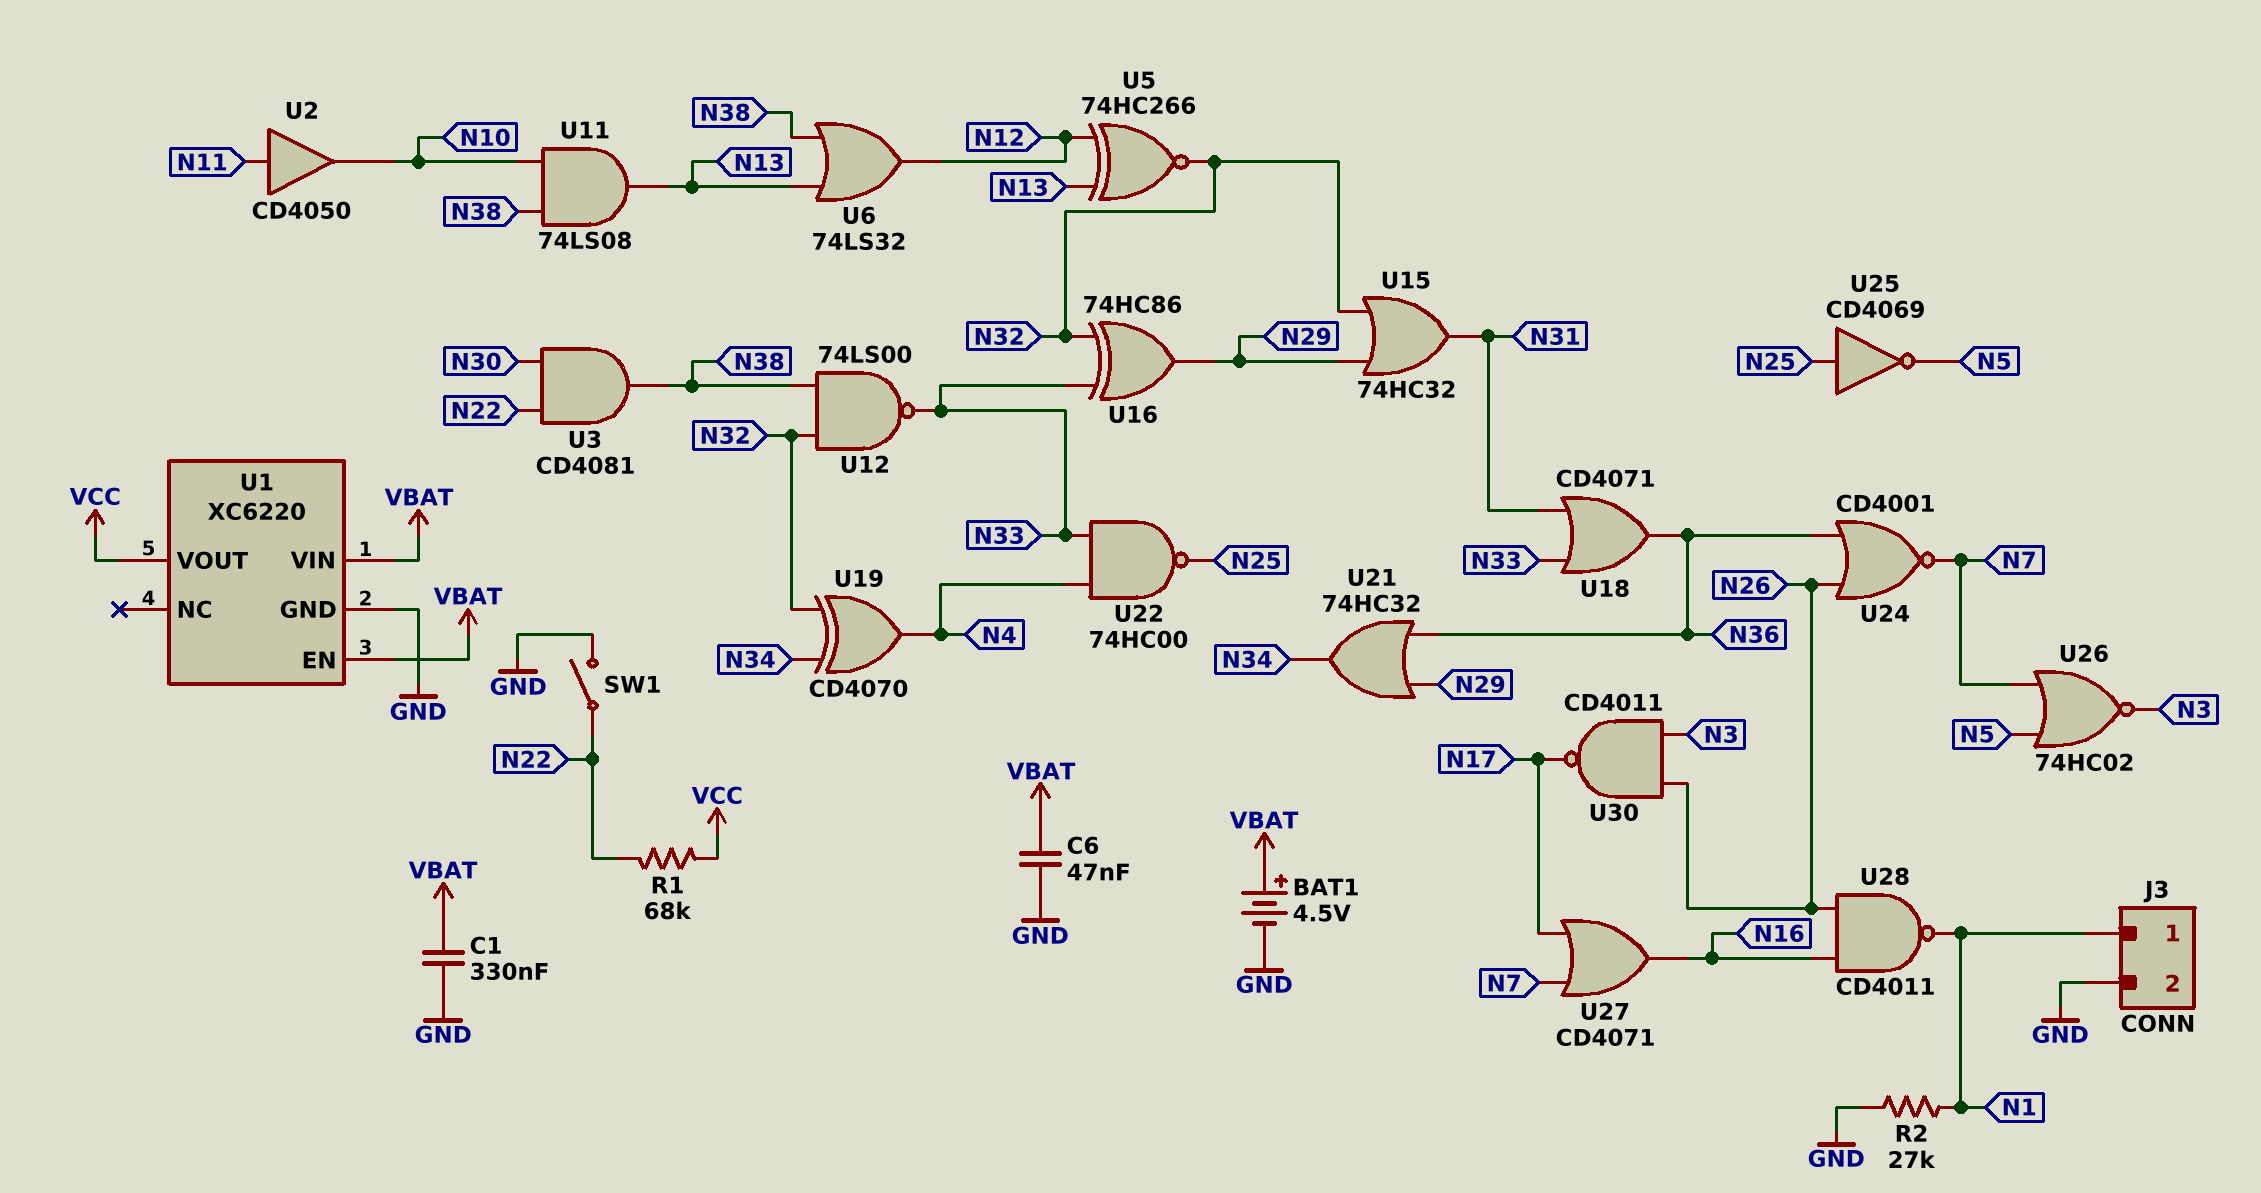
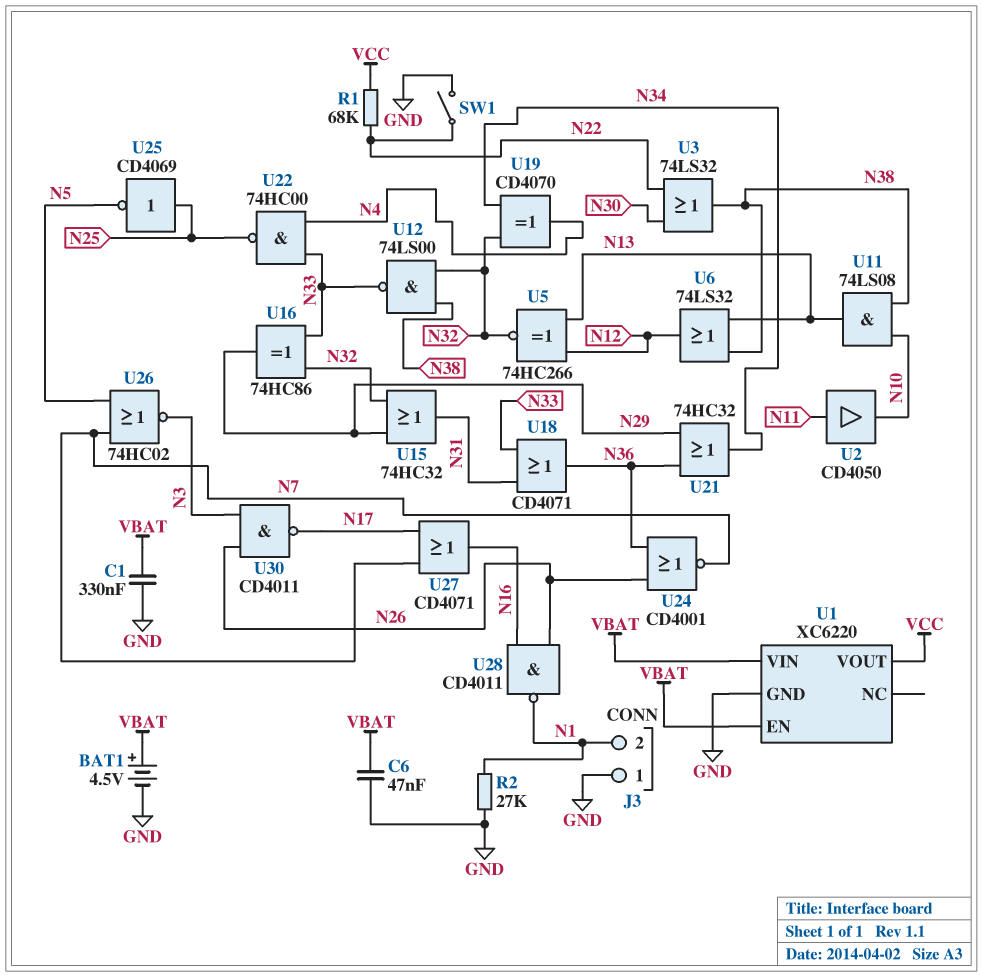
J3 pin 1: N1 -> GND
J3 pin 2: GND -> N1
U3: AND CD4081 (in N22, in N30, out N38) -> OR 74LS32 (in N22, in N30, out N38)

